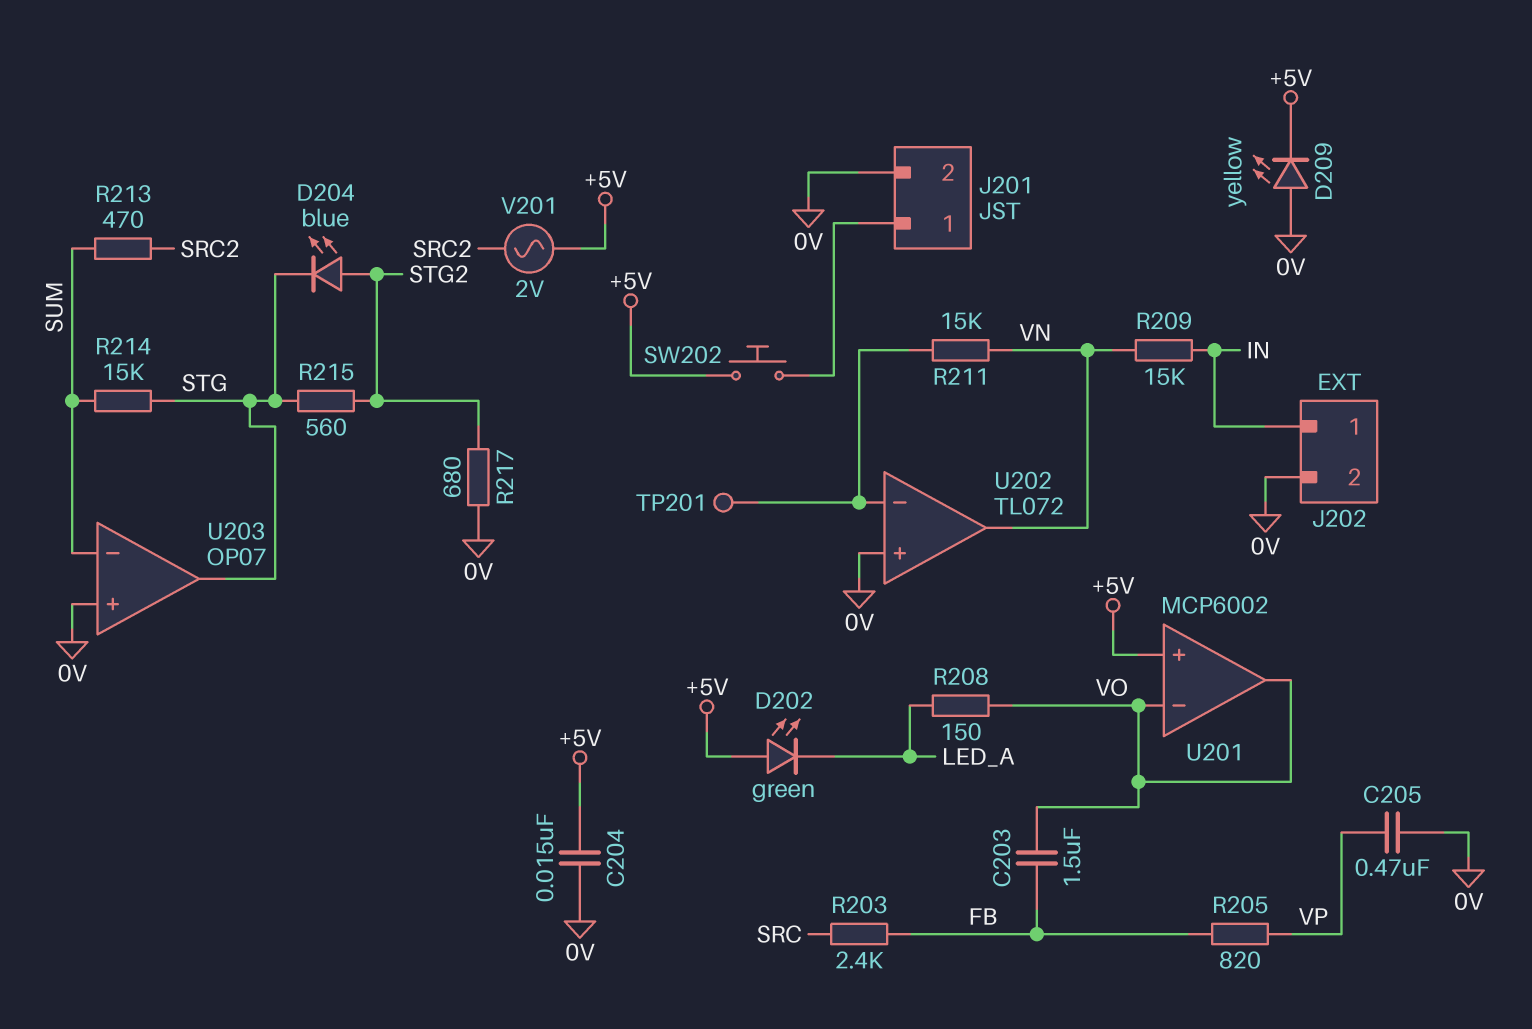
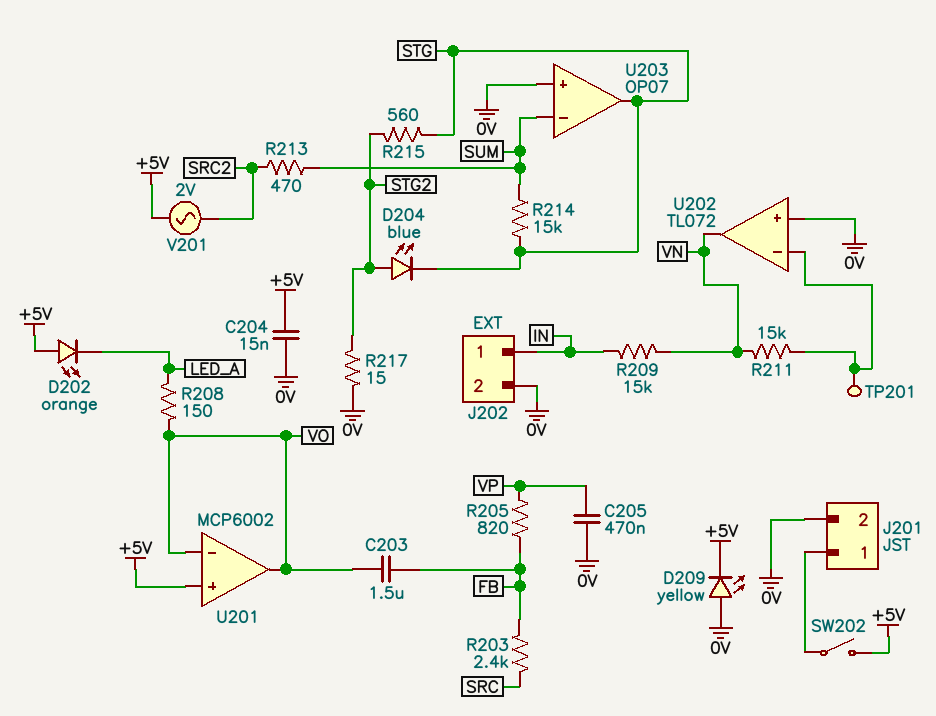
D202: LED green (A +5V, K LED_A) -> LED orange (A +5V, K LED_A)
R217: 680 (0V, STG2) -> 15 (0V, STG2)
SW202: button (+5V, J201/1) -> switch (+5V, J201/1)

